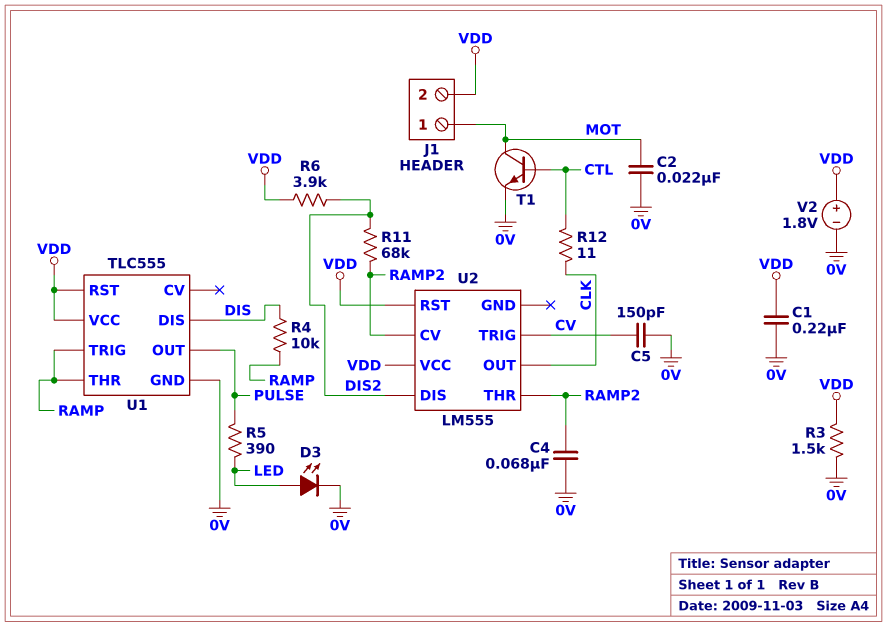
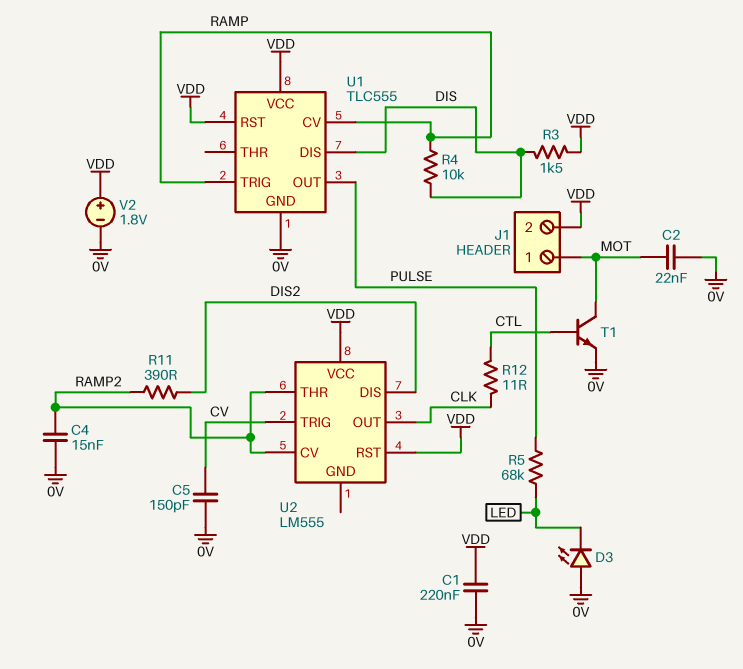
C4: 68nF (0V, RAMP2) -> 15nF (0V, RAMP2)
D3: LED (A LED, K 0V) -> LED (A 0V, K LED)
R3: 1.5k (0V, VDD) -> 1.5k (DIS, VDD)
R5: 390 (LED, PULSE) -> 68k (LED, PULSE)
R6: 3.9k (DIS2, VDD) -> none
R11: 68k (DIS2, RAMP2) -> 390 (DIS2, RAMP2)
U1 pin CV: none -> RAMP
U1 pin THR: RAMP -> none

